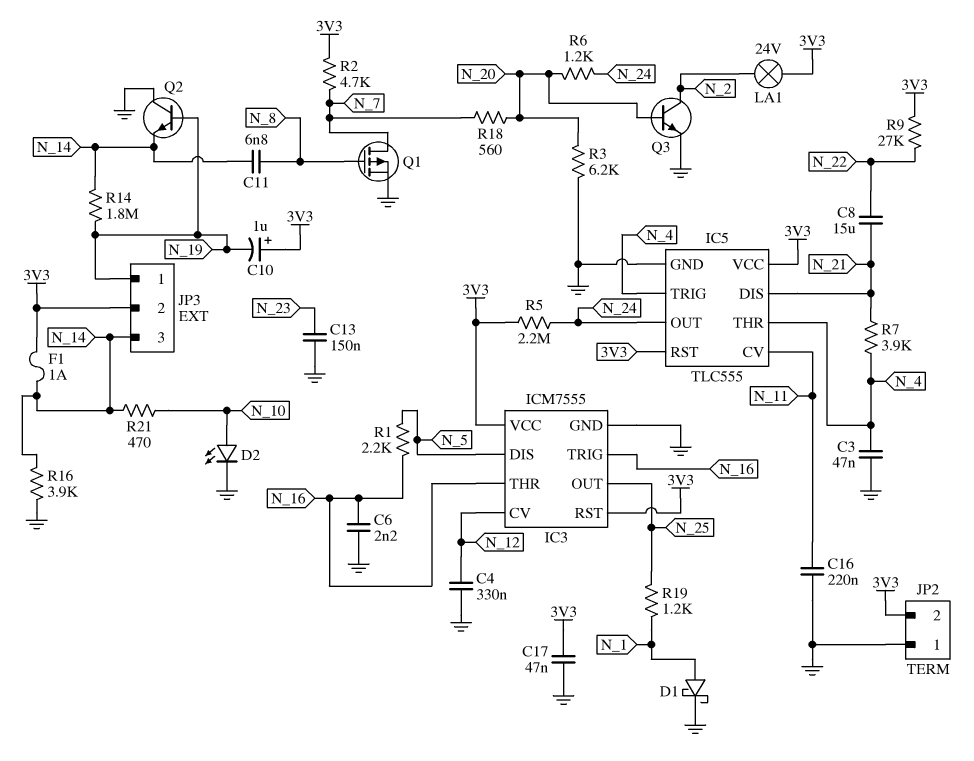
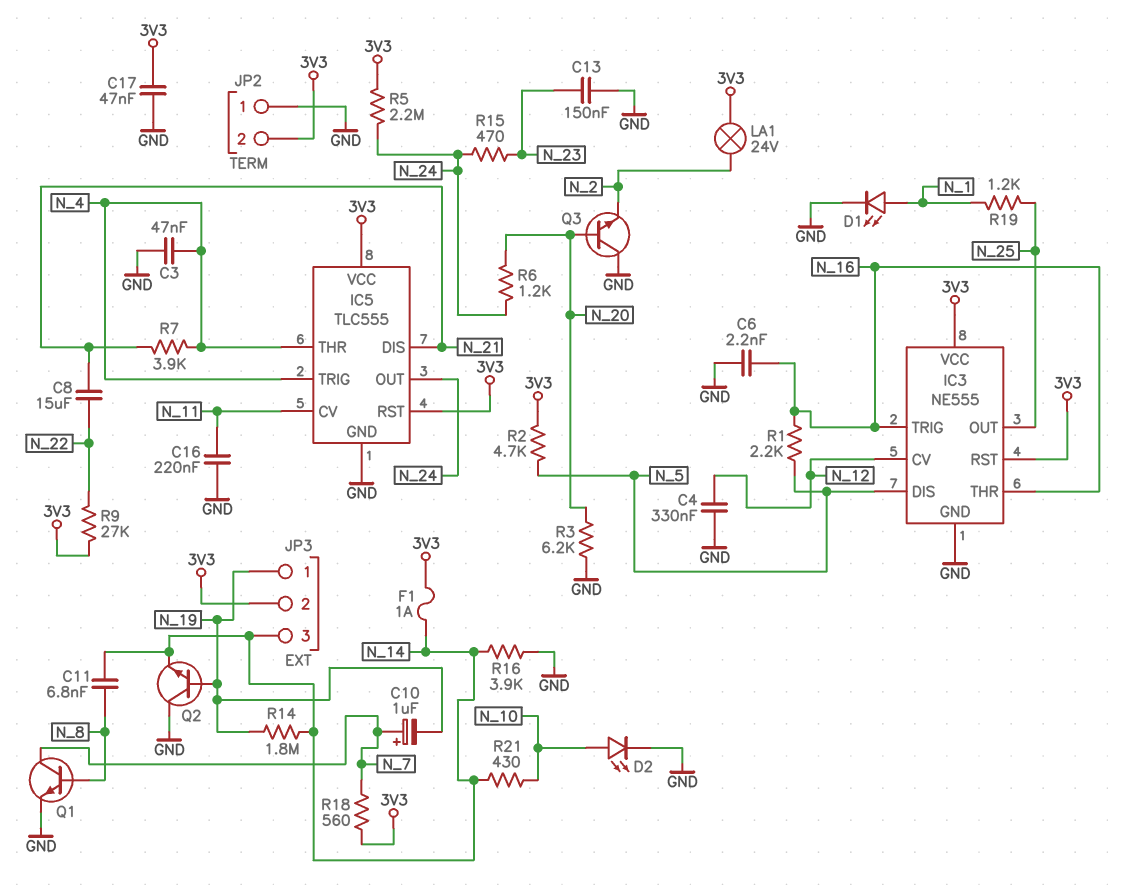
C10: 1uF (plus 3V3, minus N_19) -> 1uF (plus N_7, minus N_19)
D1: schottky (A N_1, K GND) -> LED (A N_1, K GND)
IC3: ICM7555 -> NE555
Q1: PMOS (G N_8, D N_7, S GND) -> NPN (B N_8, C N_7, E GND)
Q3: NPN (B N_20, C N_2, E GND) -> NPN (B N_20, C GND, E N_2)
R2: 4.7k (3V3, N_7) -> 4.7k (3V3, N_5)
R15: none -> 470 (N_23, N_24)
R18: 560 (N_7, N_20) -> 560 (3V3, N_7)
R21: 470 (N_10, N_14) -> 430 (N_10, N_14)

